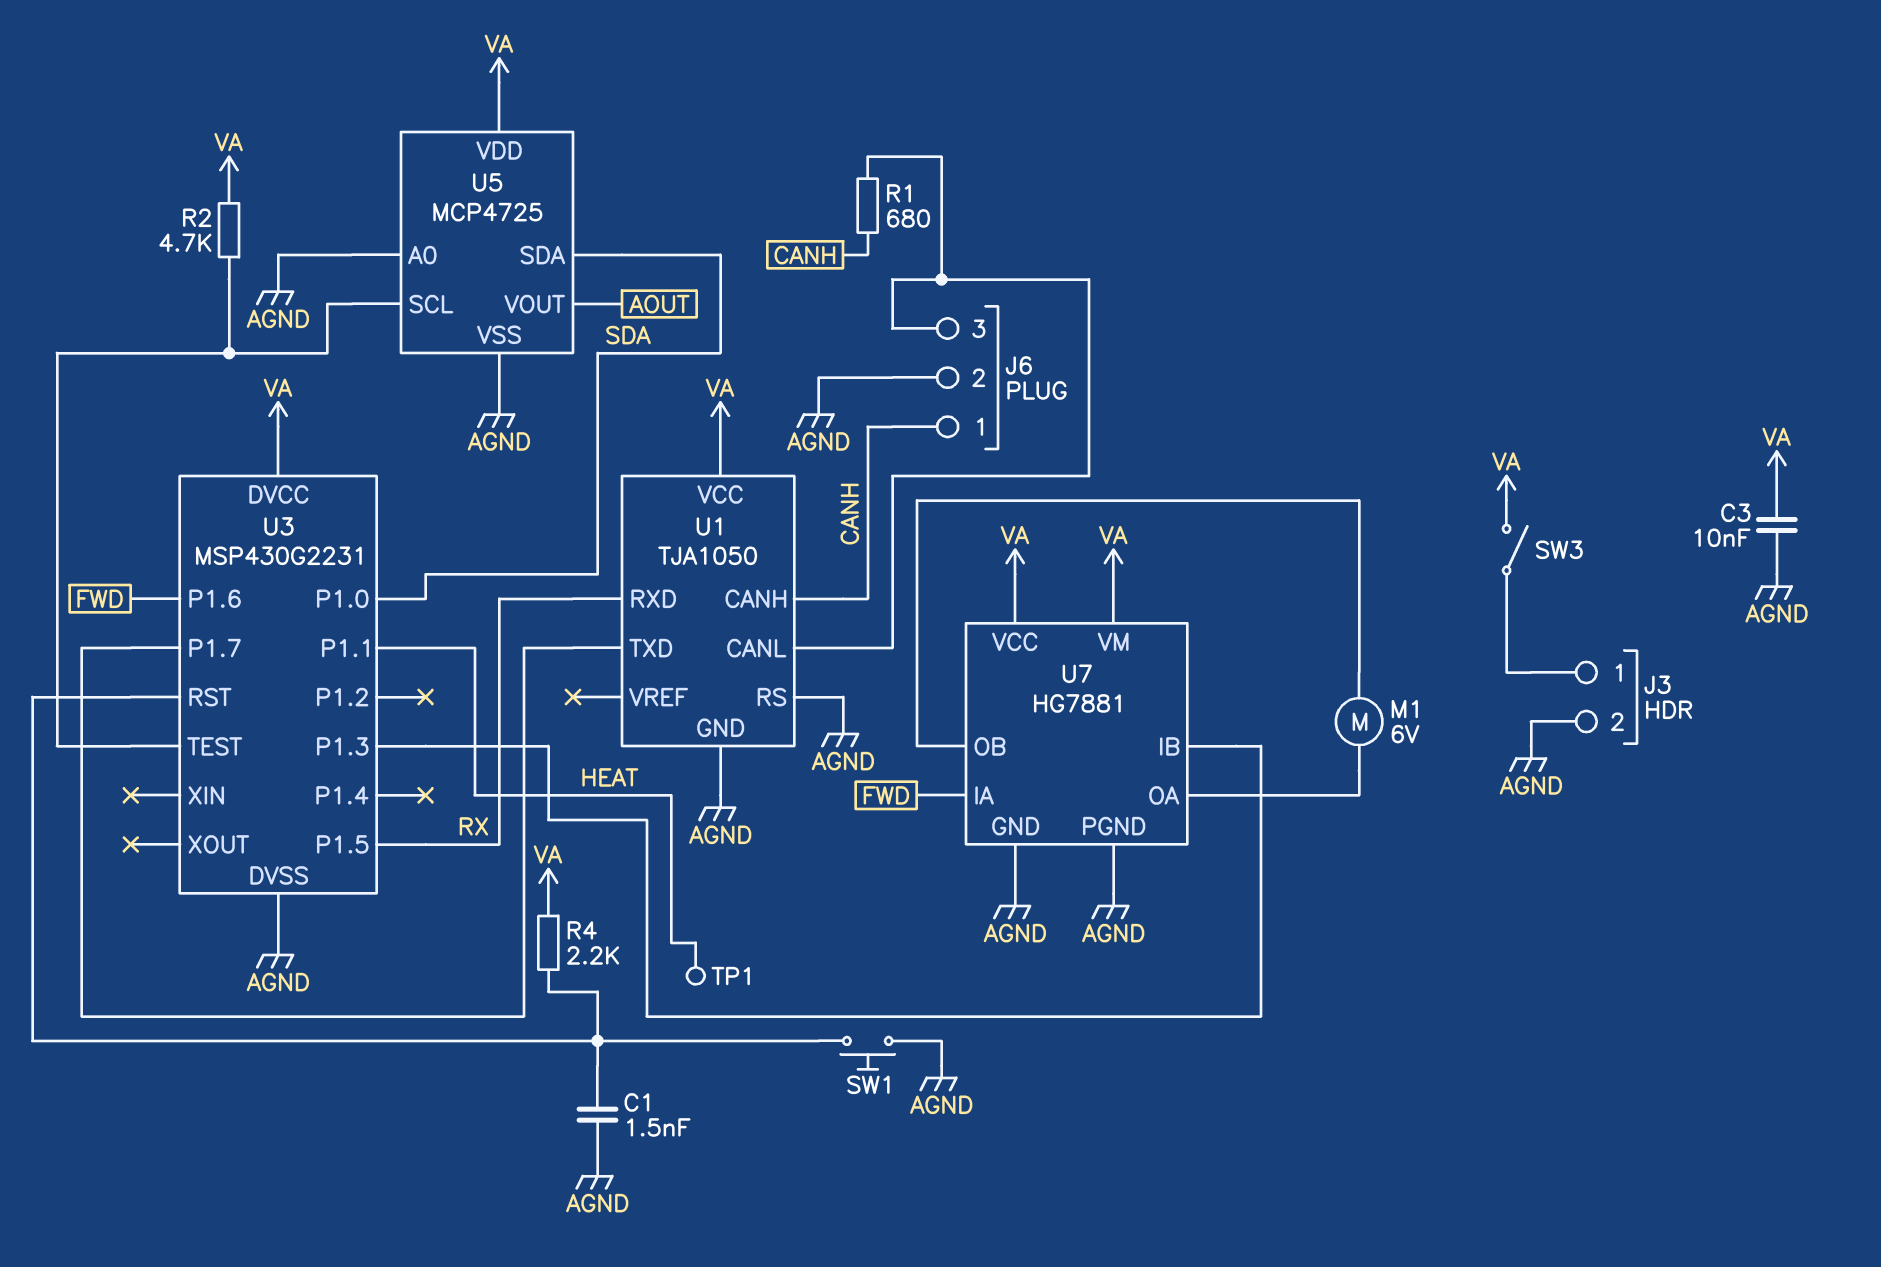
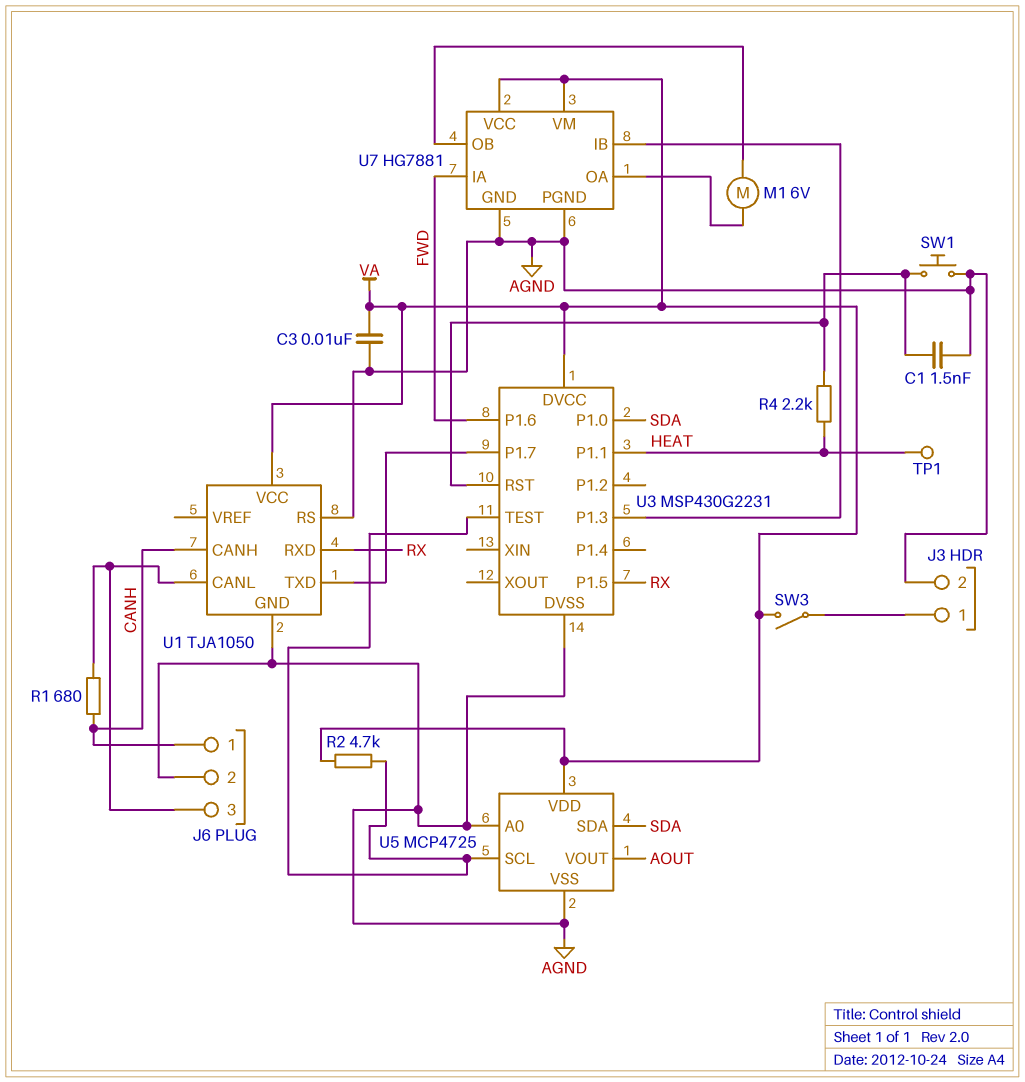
R4: 2.2k (U3/RST, VA) -> 2.2k (HEAT, U3/RST)

